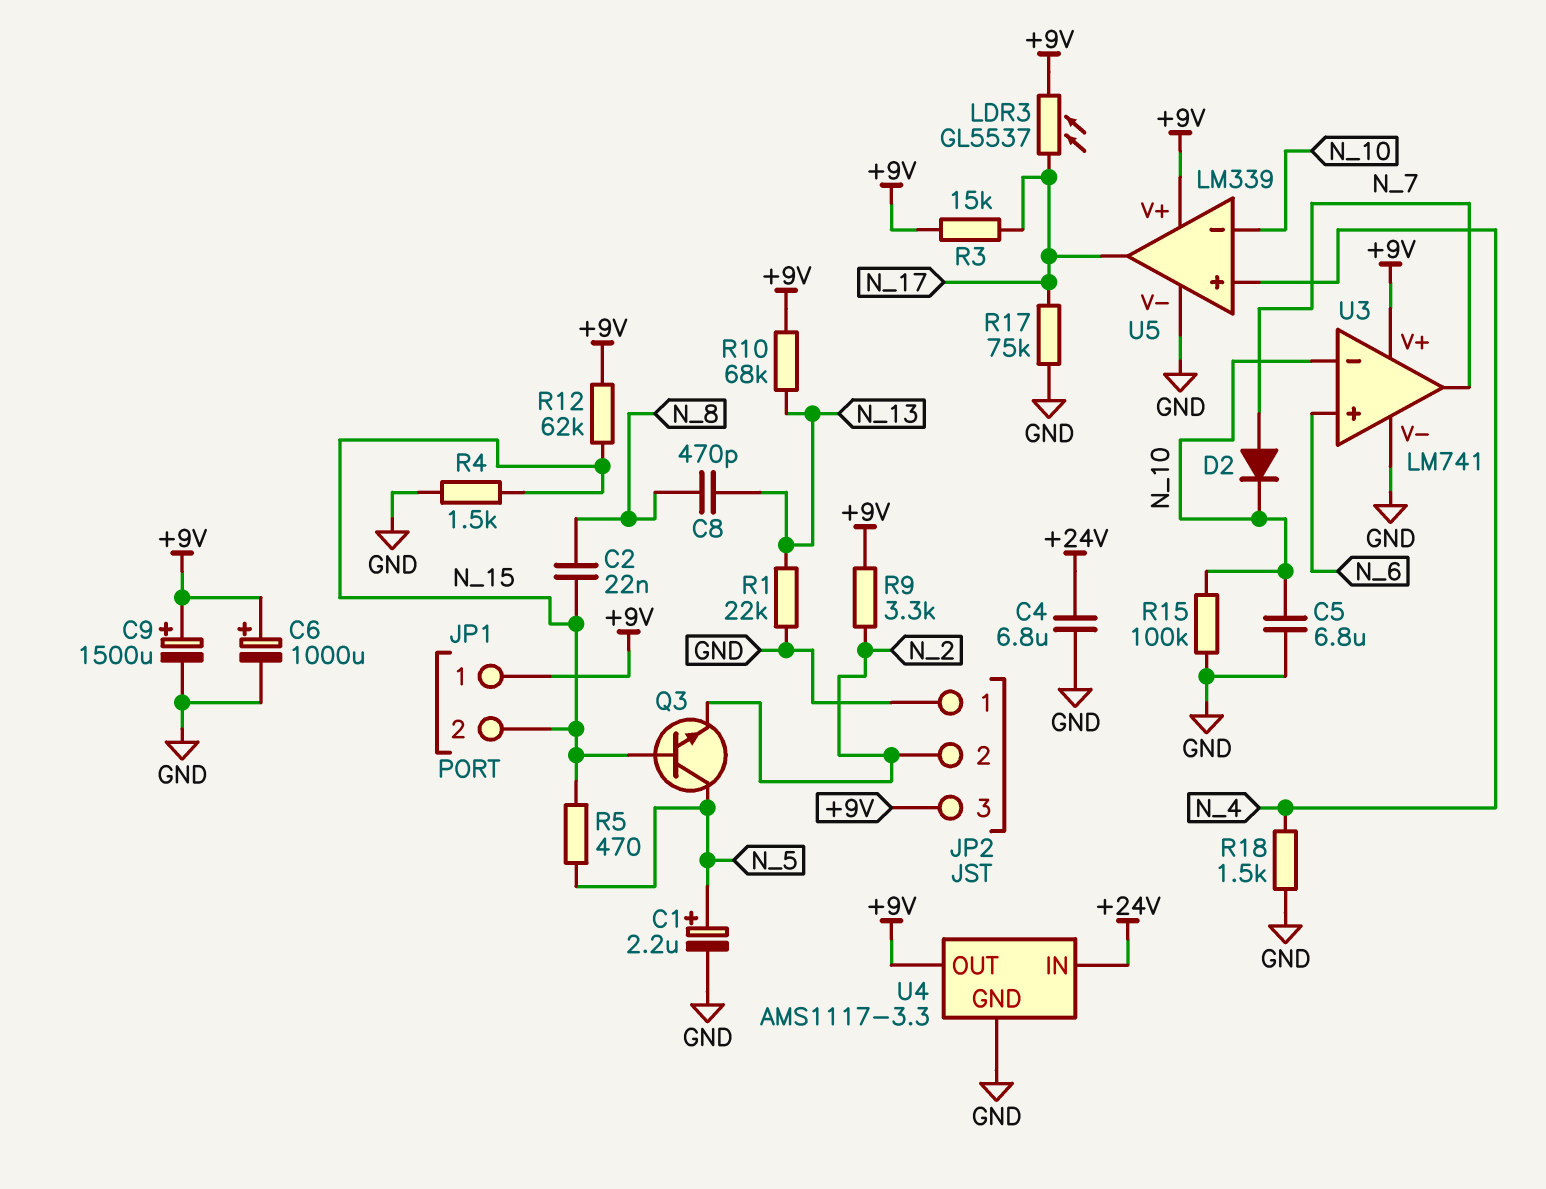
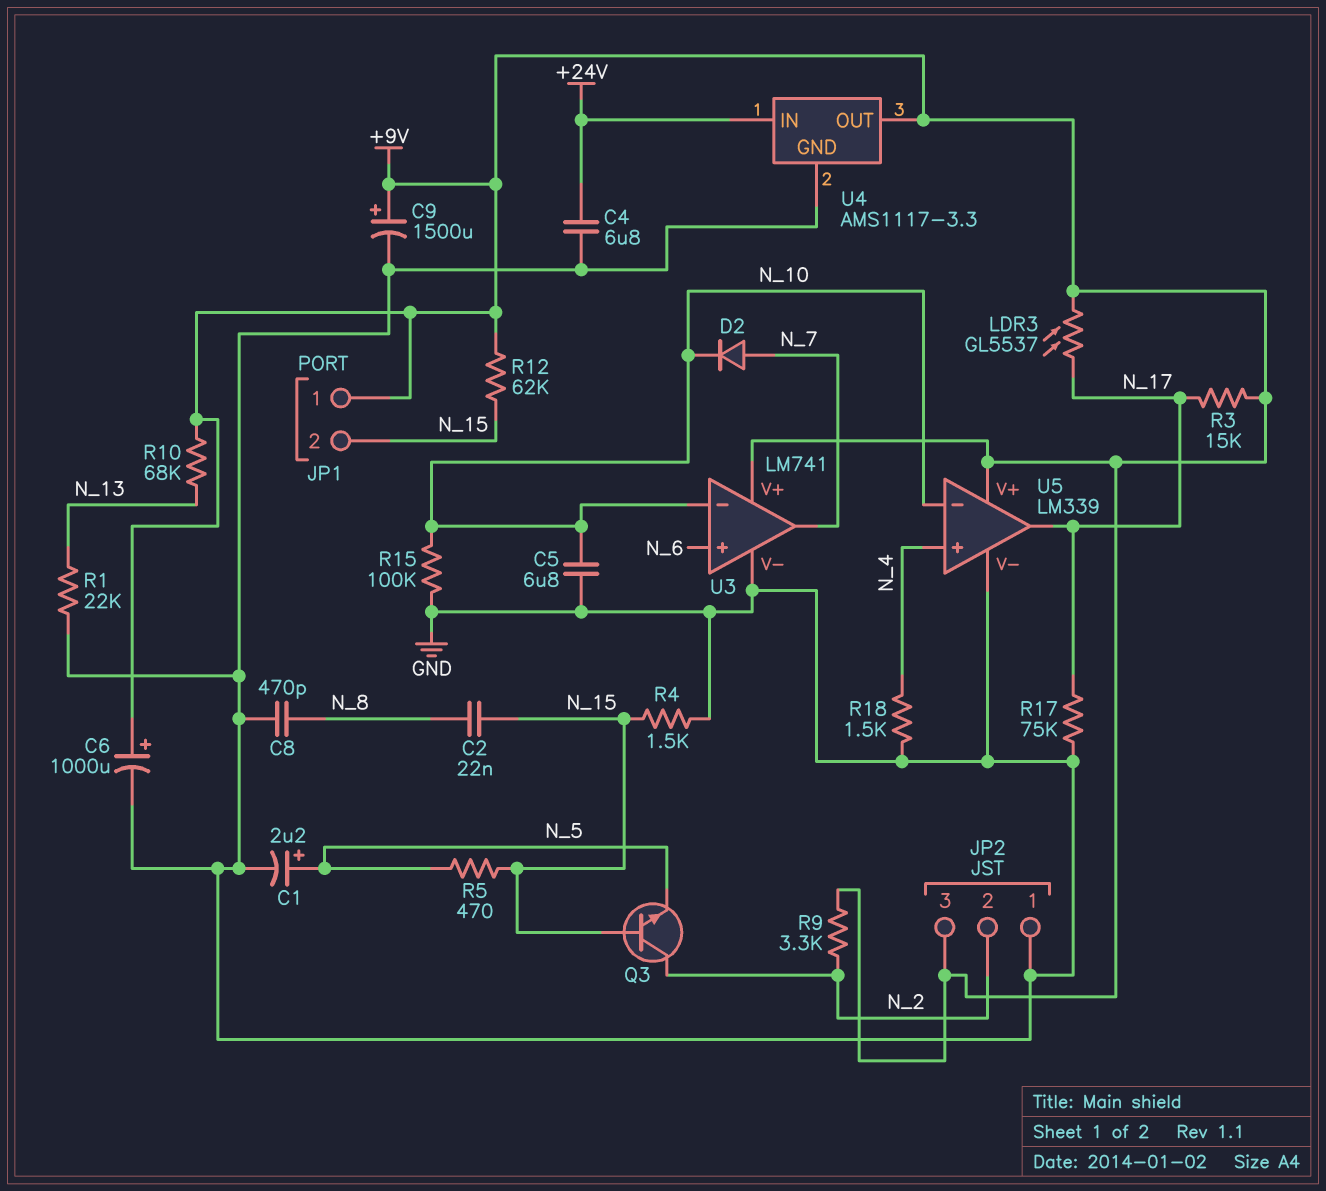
C8: 470pF (N_8, N_13) -> 470pF (GND, N_8)
Q3: NPN (B N_15, C N_5, E N_2) -> NPN (B N_15, C N_2, E N_5)

